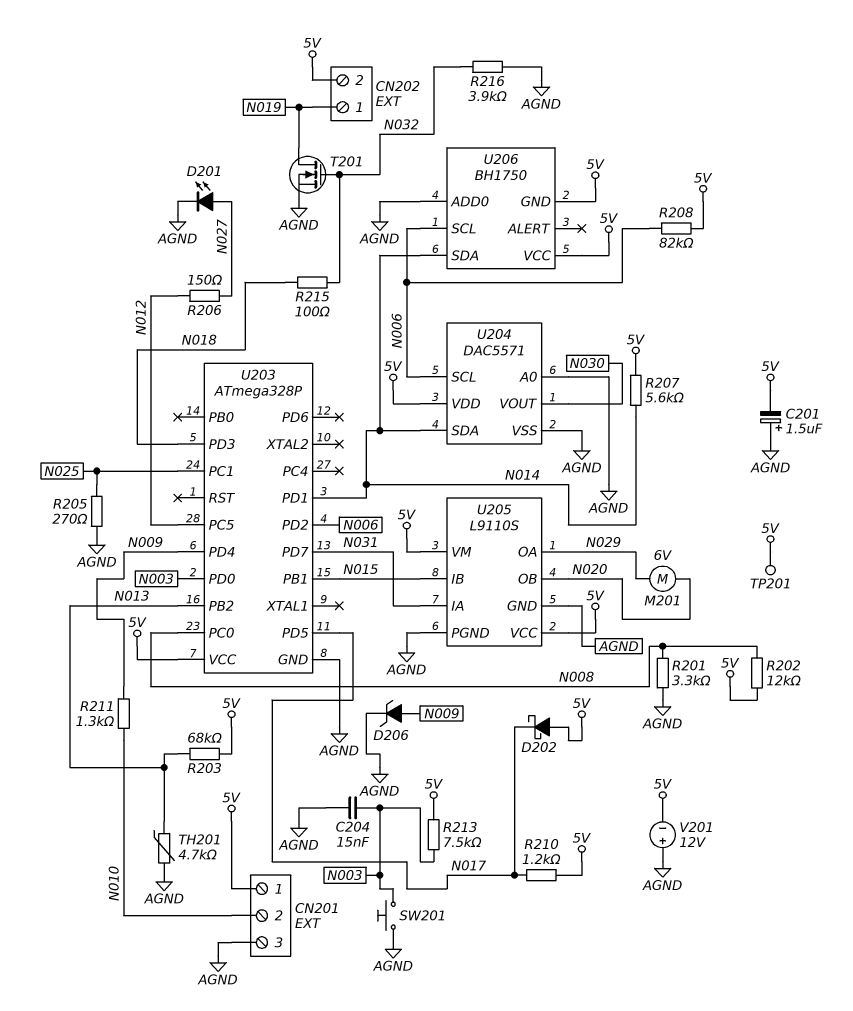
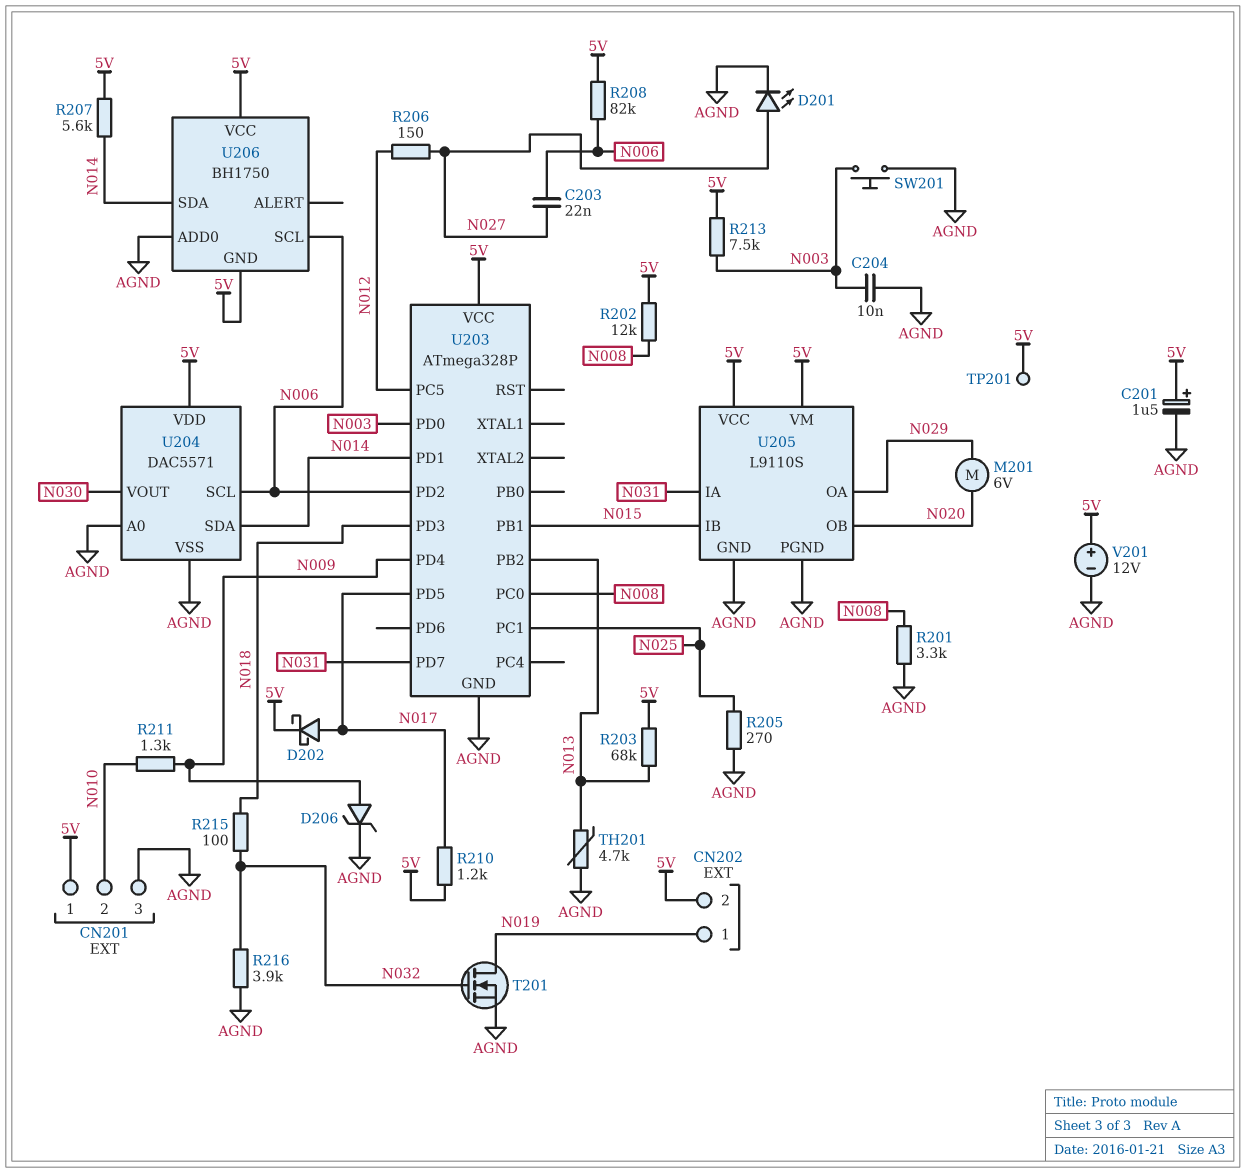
C201: 1.5uF (plus AGND, minus 5V) -> 1.5uF (plus 5V, minus AGND)
C203: none -> 22nF (N006, N027)
C204: 15nF (AGND, N003) -> 10nF (AGND, N003)
D202: schottky (A 5V, K N017) -> schottky (A N017, K 5V)
V201: 12V (plus AGND, minus 5V) -> 12V (plus 5V, minus AGND)

